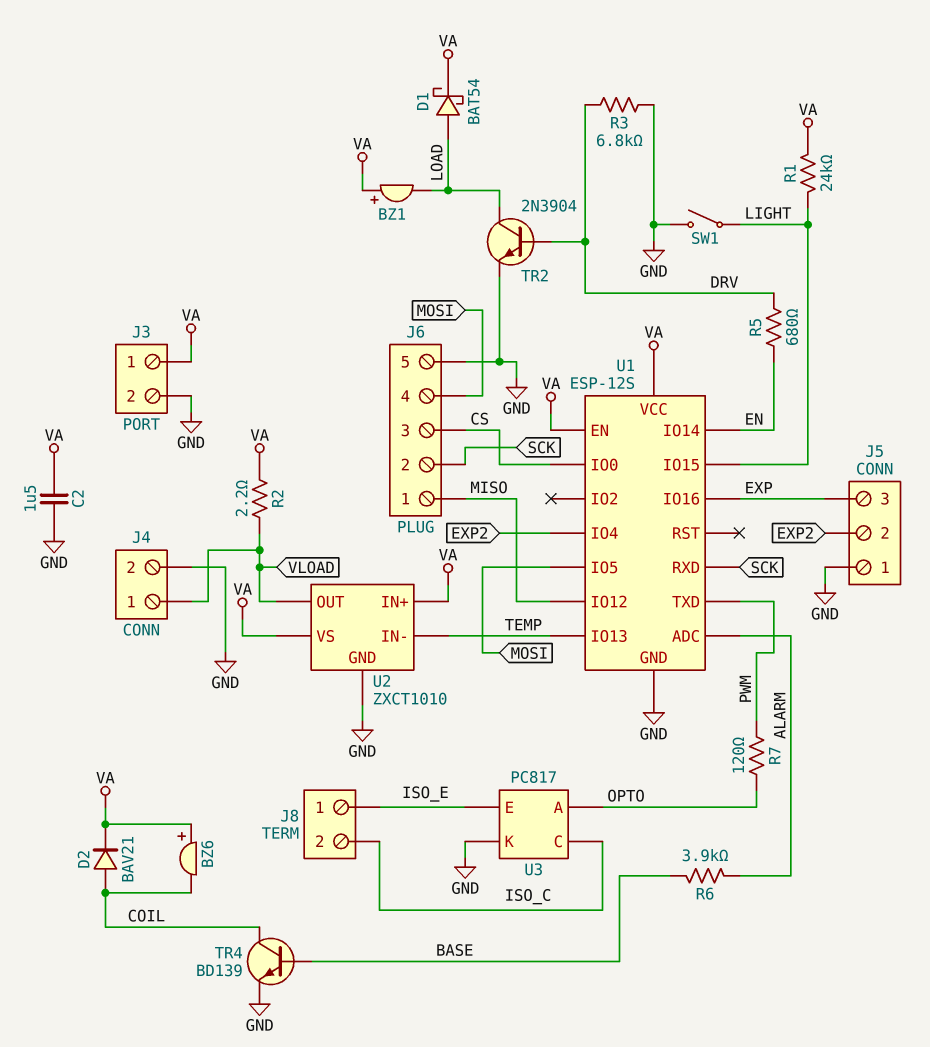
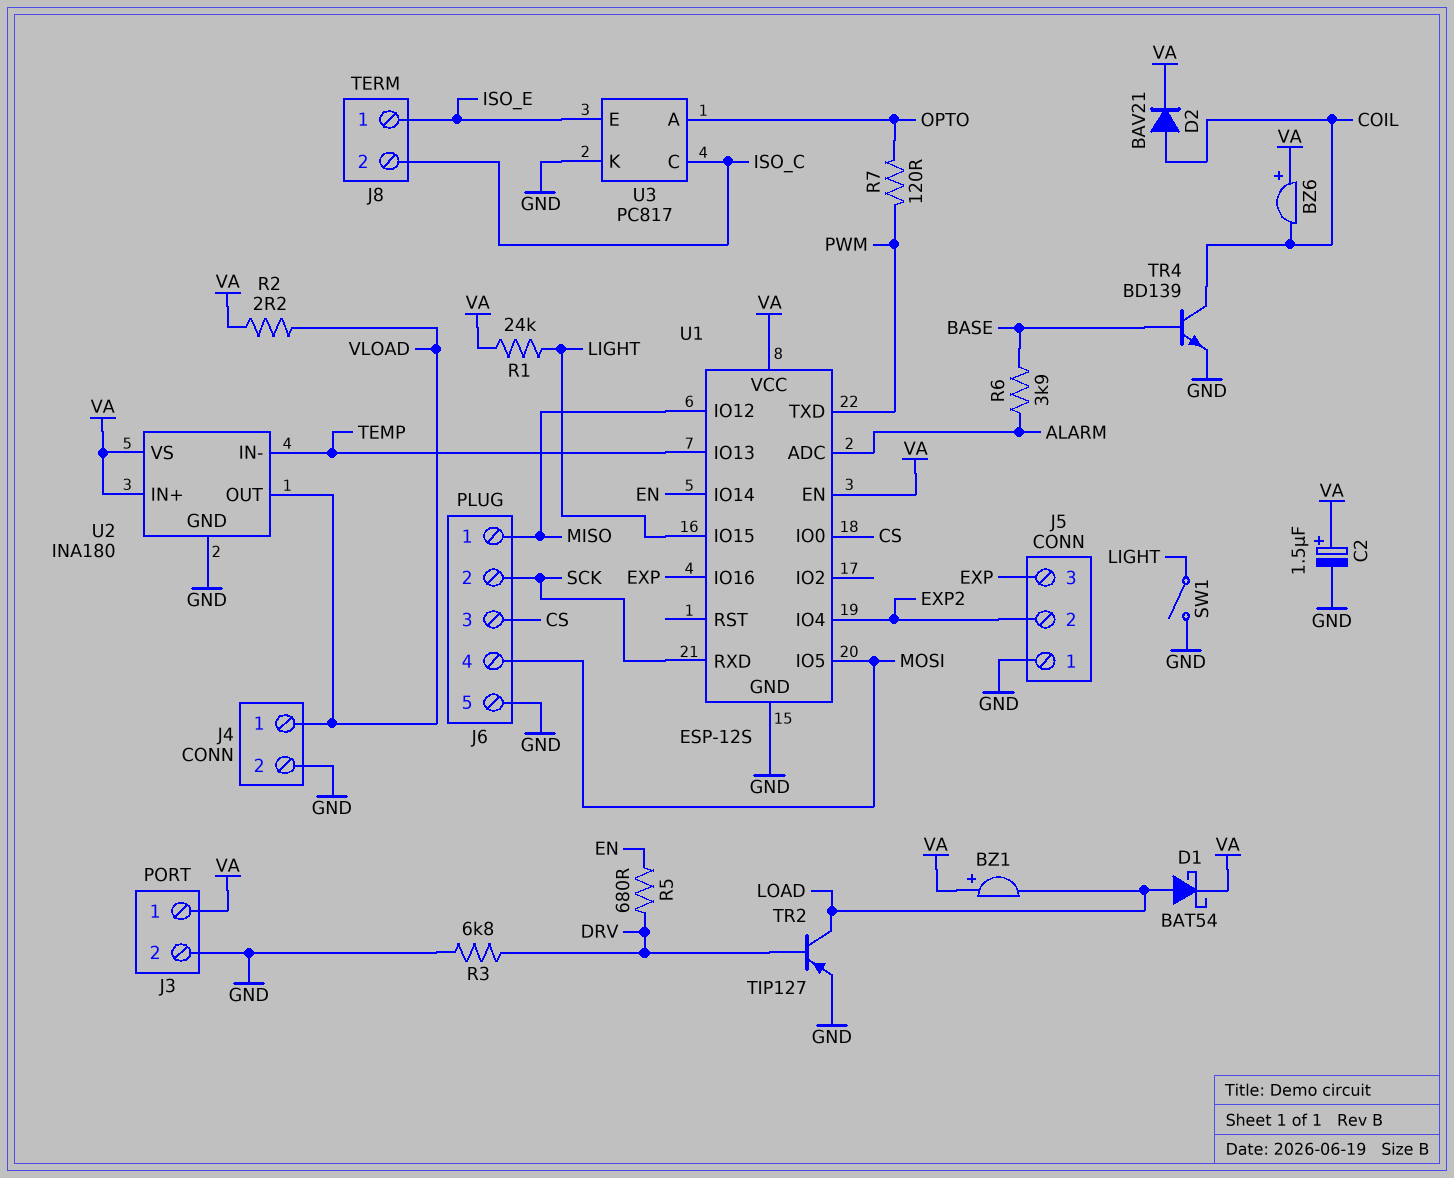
C2: 1.5uF (GND, VA) -> 1.5uF (plus VA, minus GND)
TR2: NPN 2N3904 (B DRV, C LOAD, E GND) -> PNP TIP127 (B DRV, C LOAD, E GND)
U2: ZXCT1010 -> INA180

